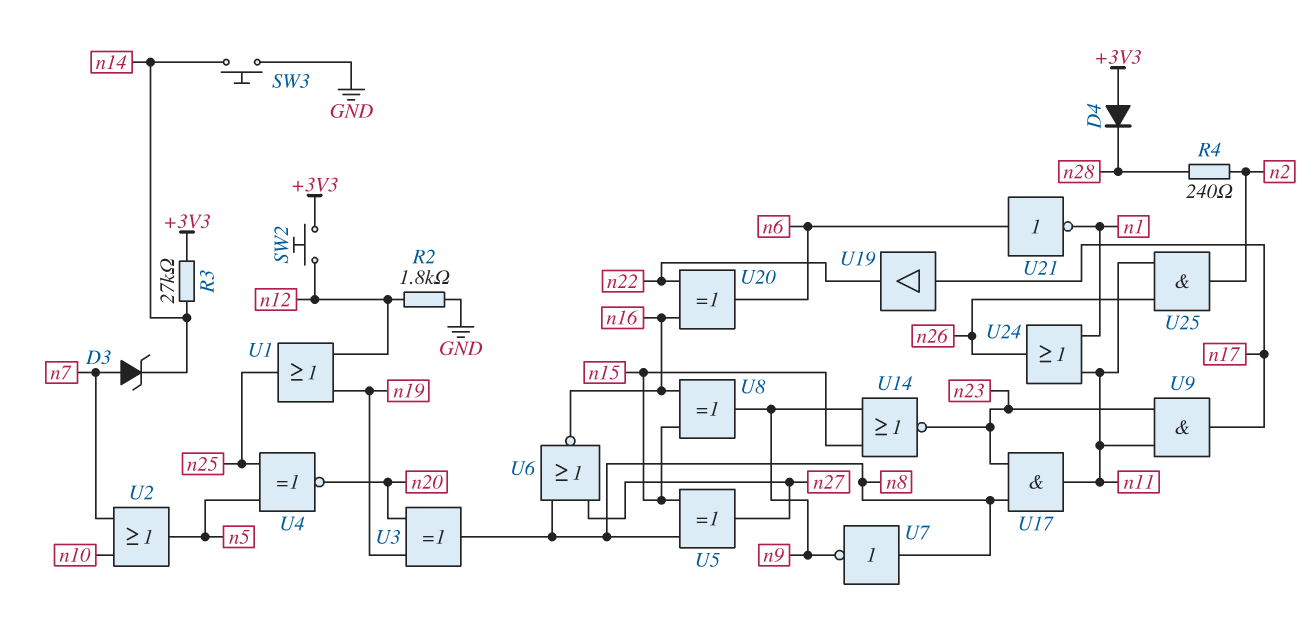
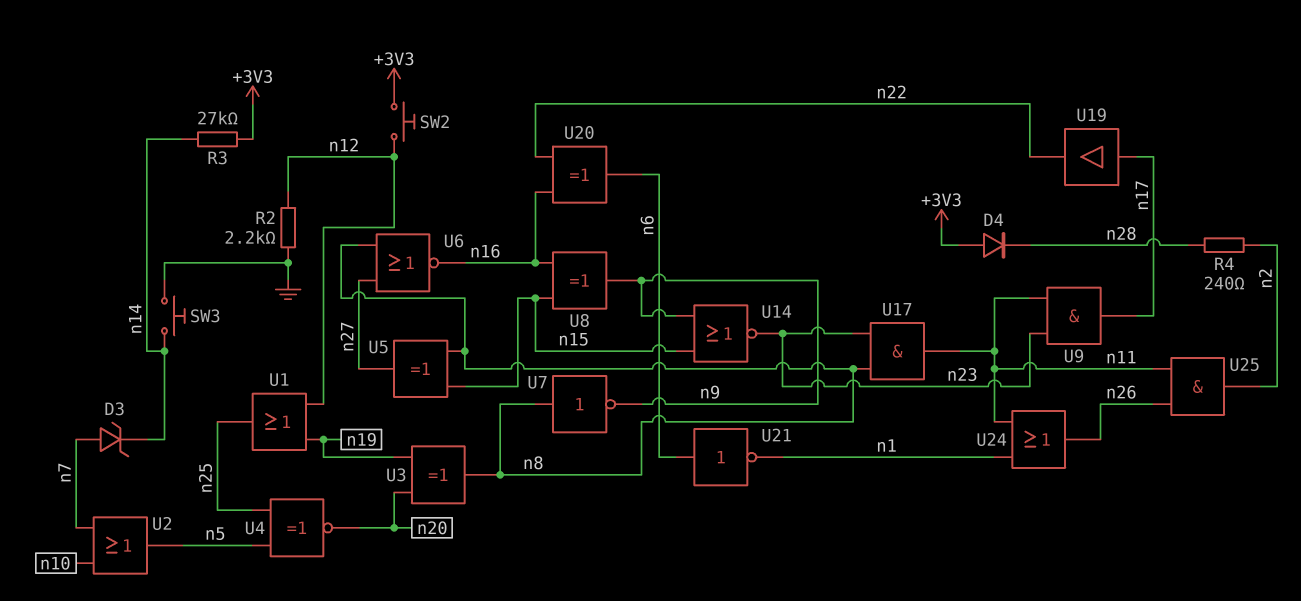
R2: 1.8k (GND, n12) -> 2.2k (GND, n12)

